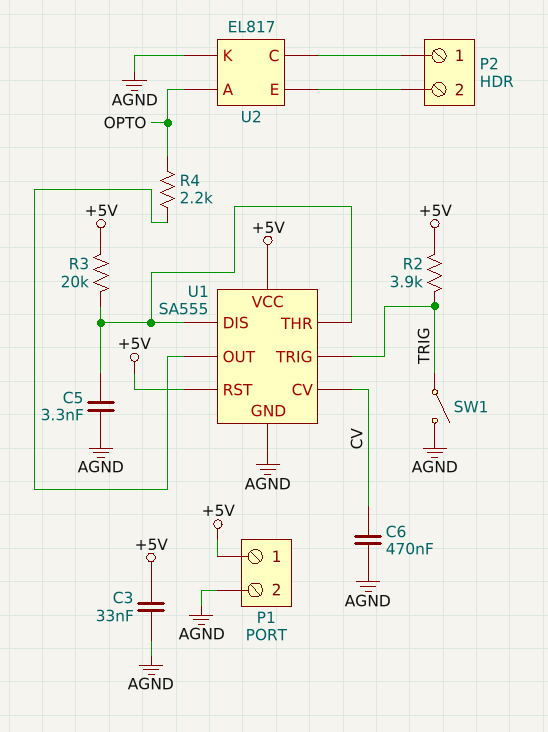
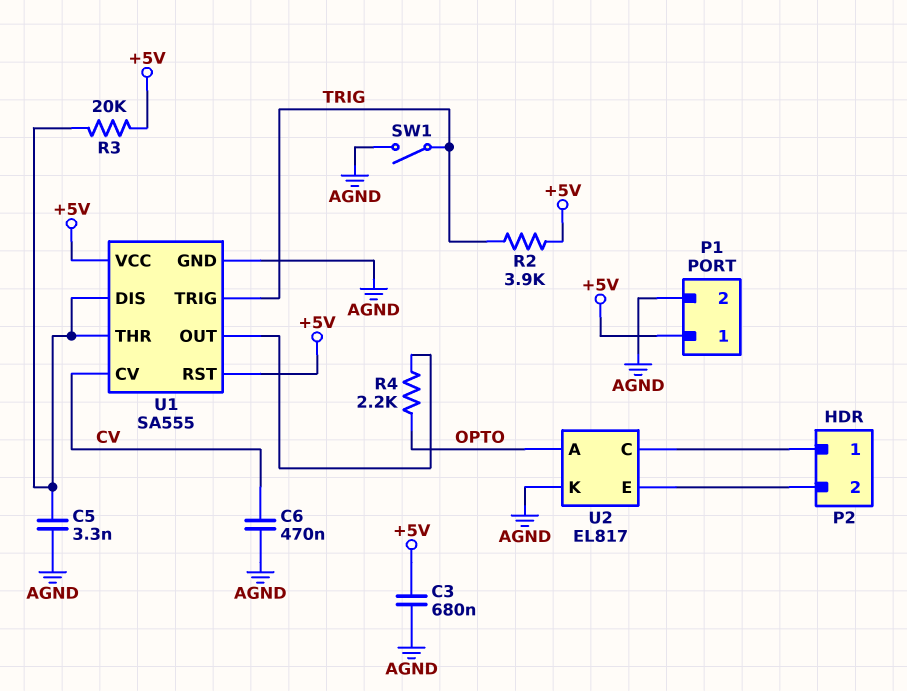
C3: 33nF (+5V, AGND) -> 680nF (+5V, AGND)

